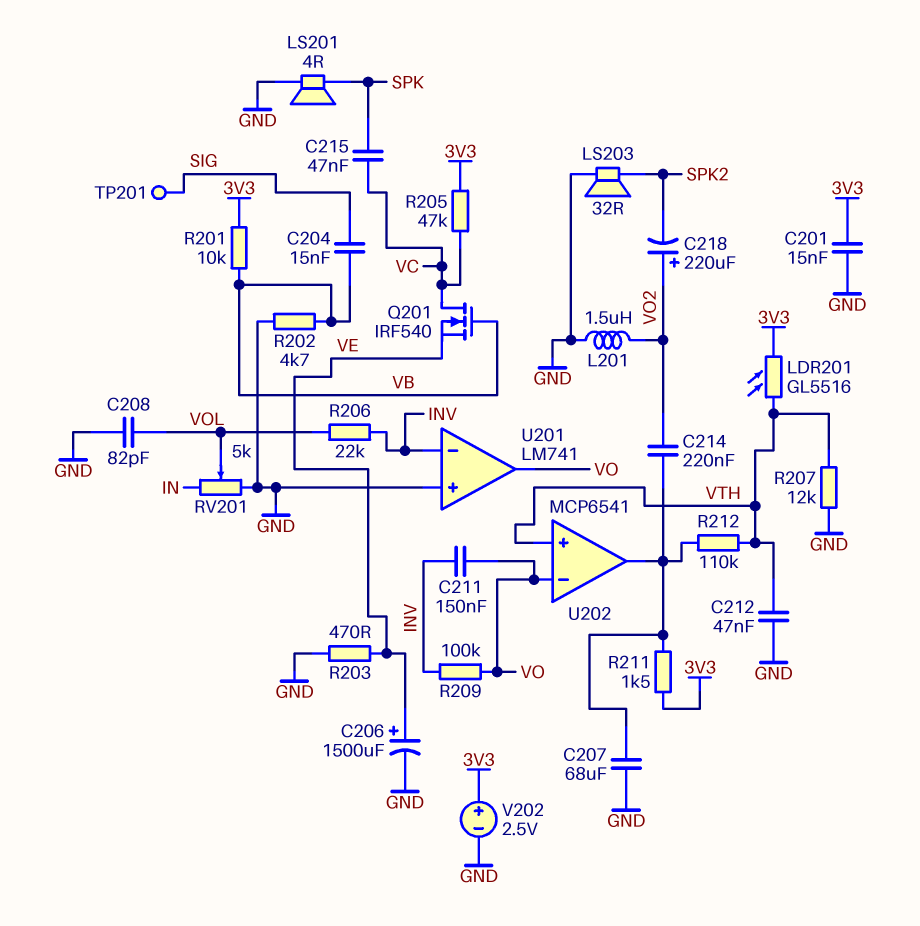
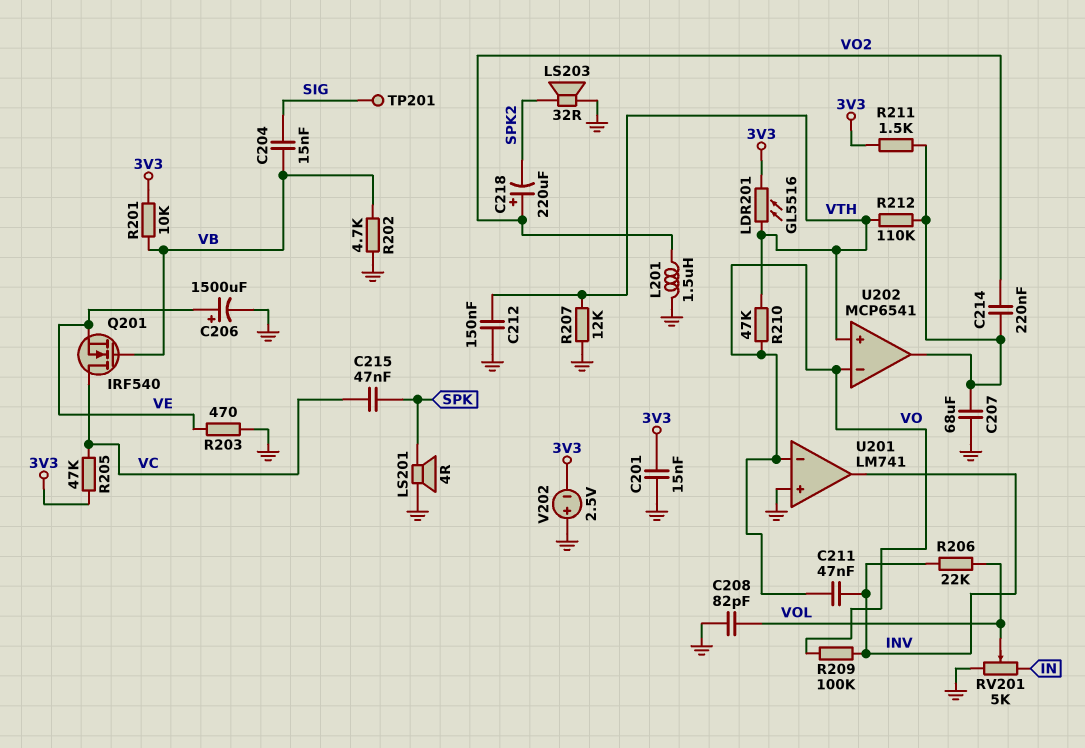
C211: 150nF (INV, VO) -> 47nF (INV, VO)
C212: 47nF (GND, VTH) -> 150nF (GND, VTH)
R210: none -> 47k (VO, VTH)
U201 pin in-: INV -> VO
U201 pin out: VO -> INV
V202: 2.5V (plus 3V3, minus GND) -> 2.5V (plus GND, minus 3V3)

